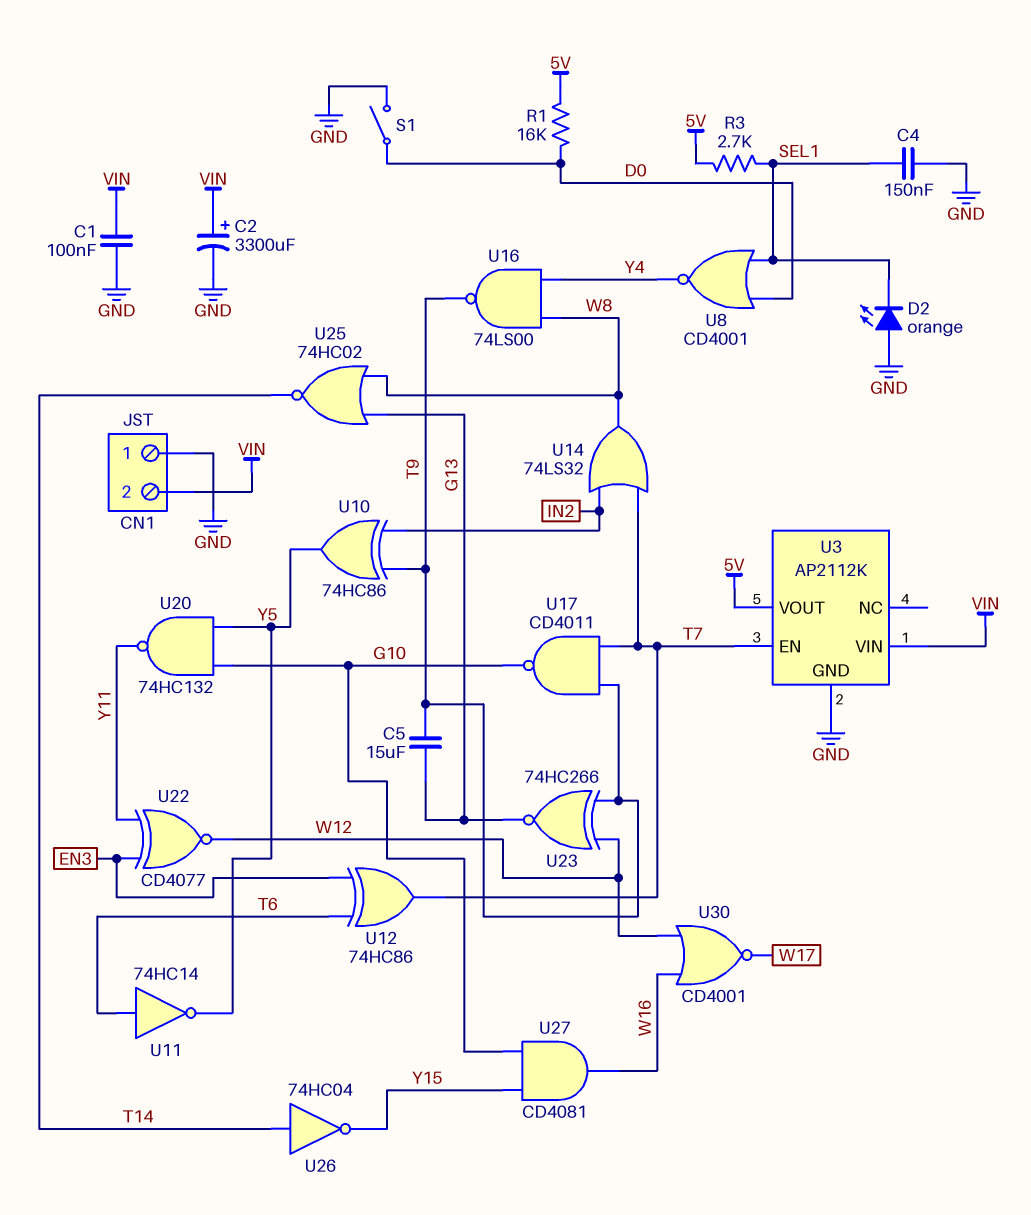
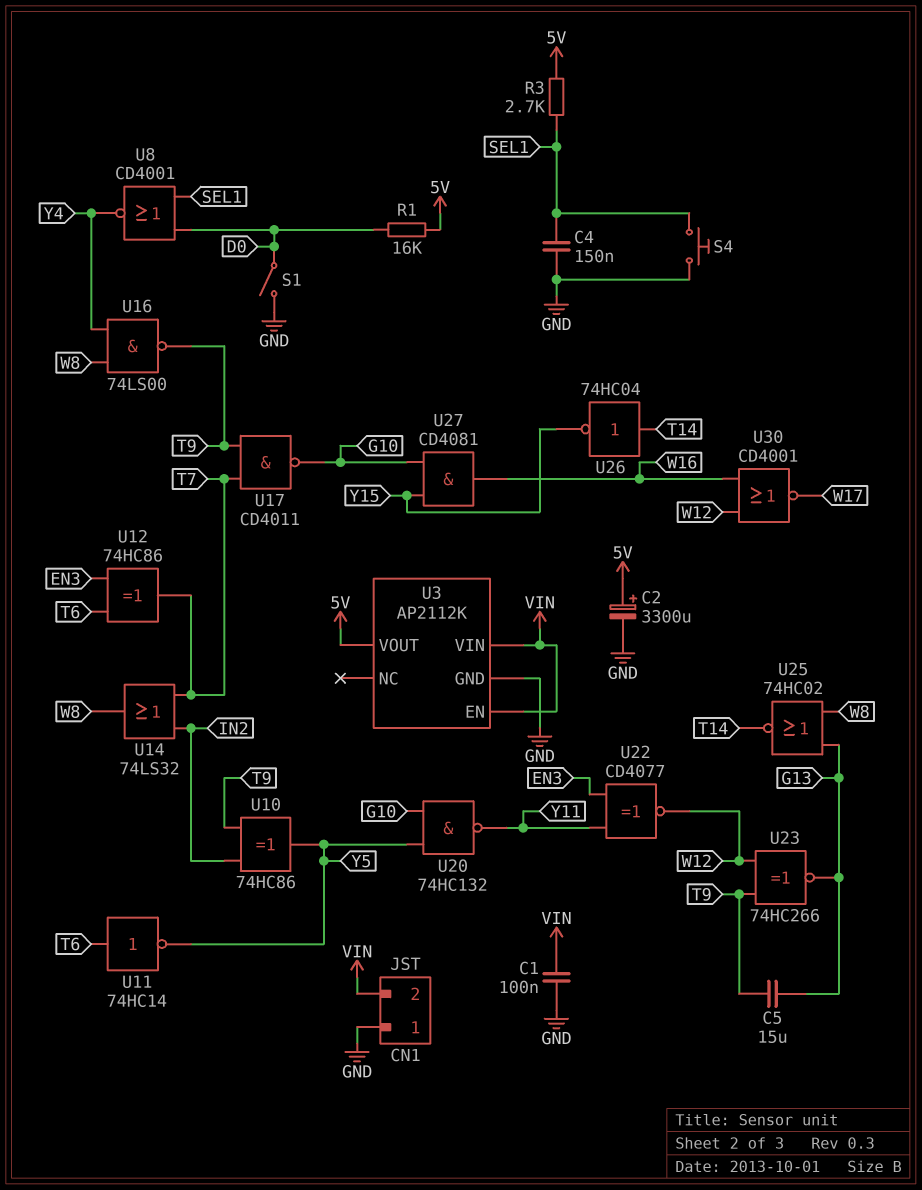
C2: 3300uF (plus VIN, minus GND) -> 3300uF (plus 5V, minus GND)
D2: LED orange (A GND, K SEL1) -> none
S4: none -> button (GND, SEL1)
U3 pin EN: T7 -> VIN

